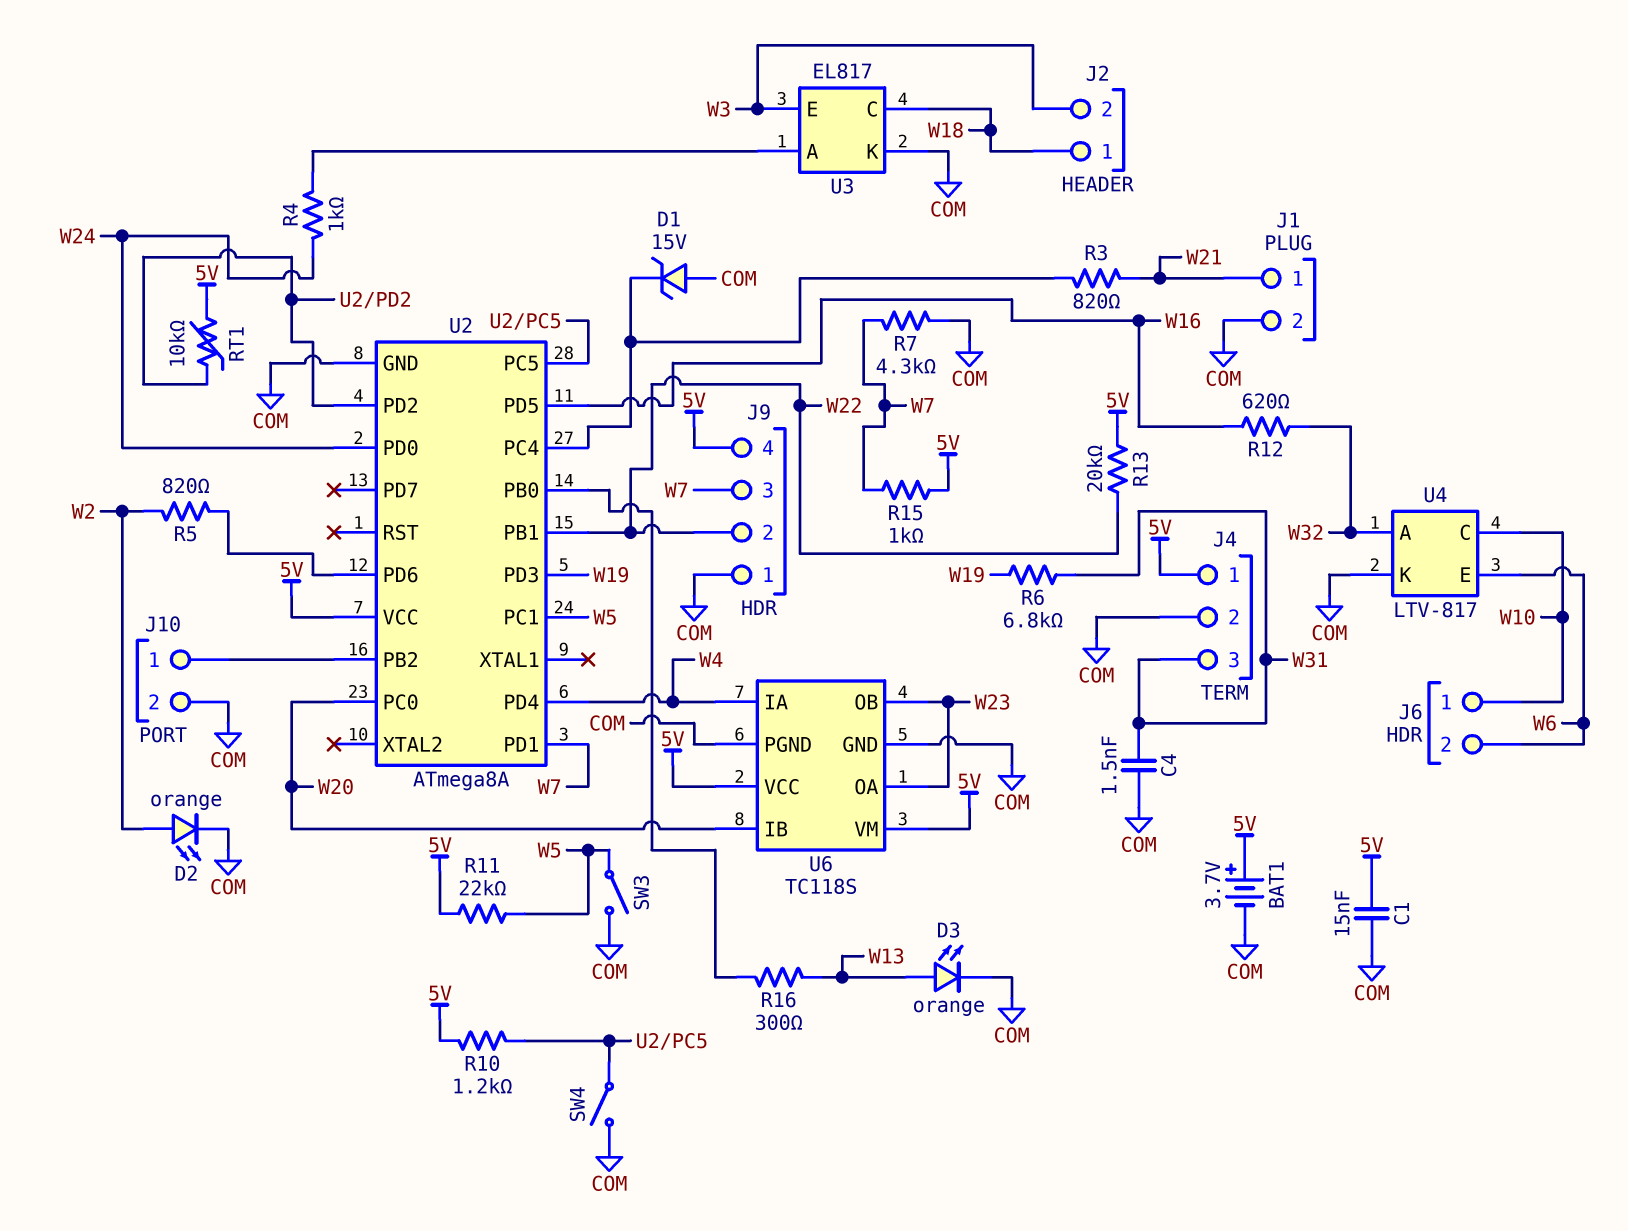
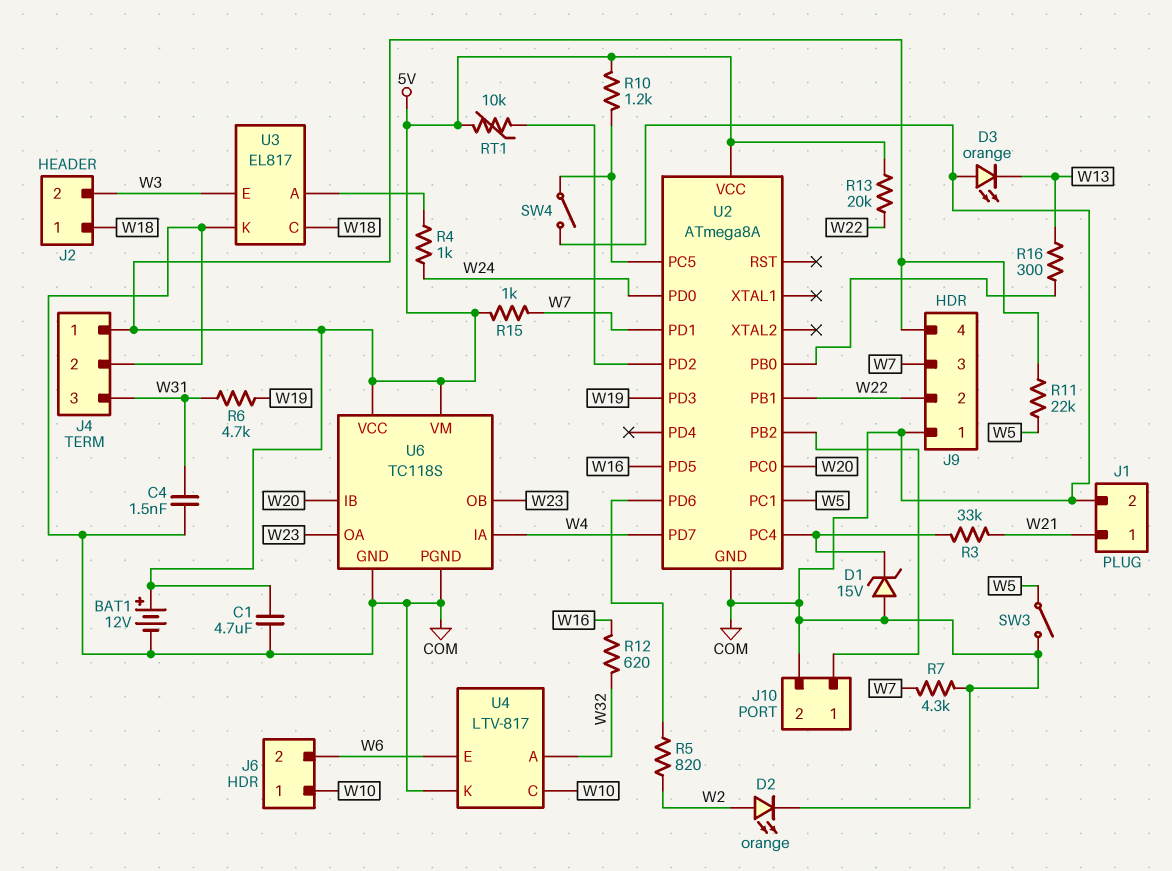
BAT1: 3.7V (plus 5V, minus COM) -> 12V (plus 5V, minus COM)
C1: 15nF (5V, COM) -> 4.7uF (5V, COM)
D3: LED orange (A W13, K COM) -> LED orange (A COM, K W13)
R3: 820 (U2/PC4, W21) -> 33k (U2/PC4, W21)
R6: 6.8k (W19, W31) -> 4.7k (W19, W31)
U2 pin PD4: W4 -> none
U2 pin PD7: none -> W4

